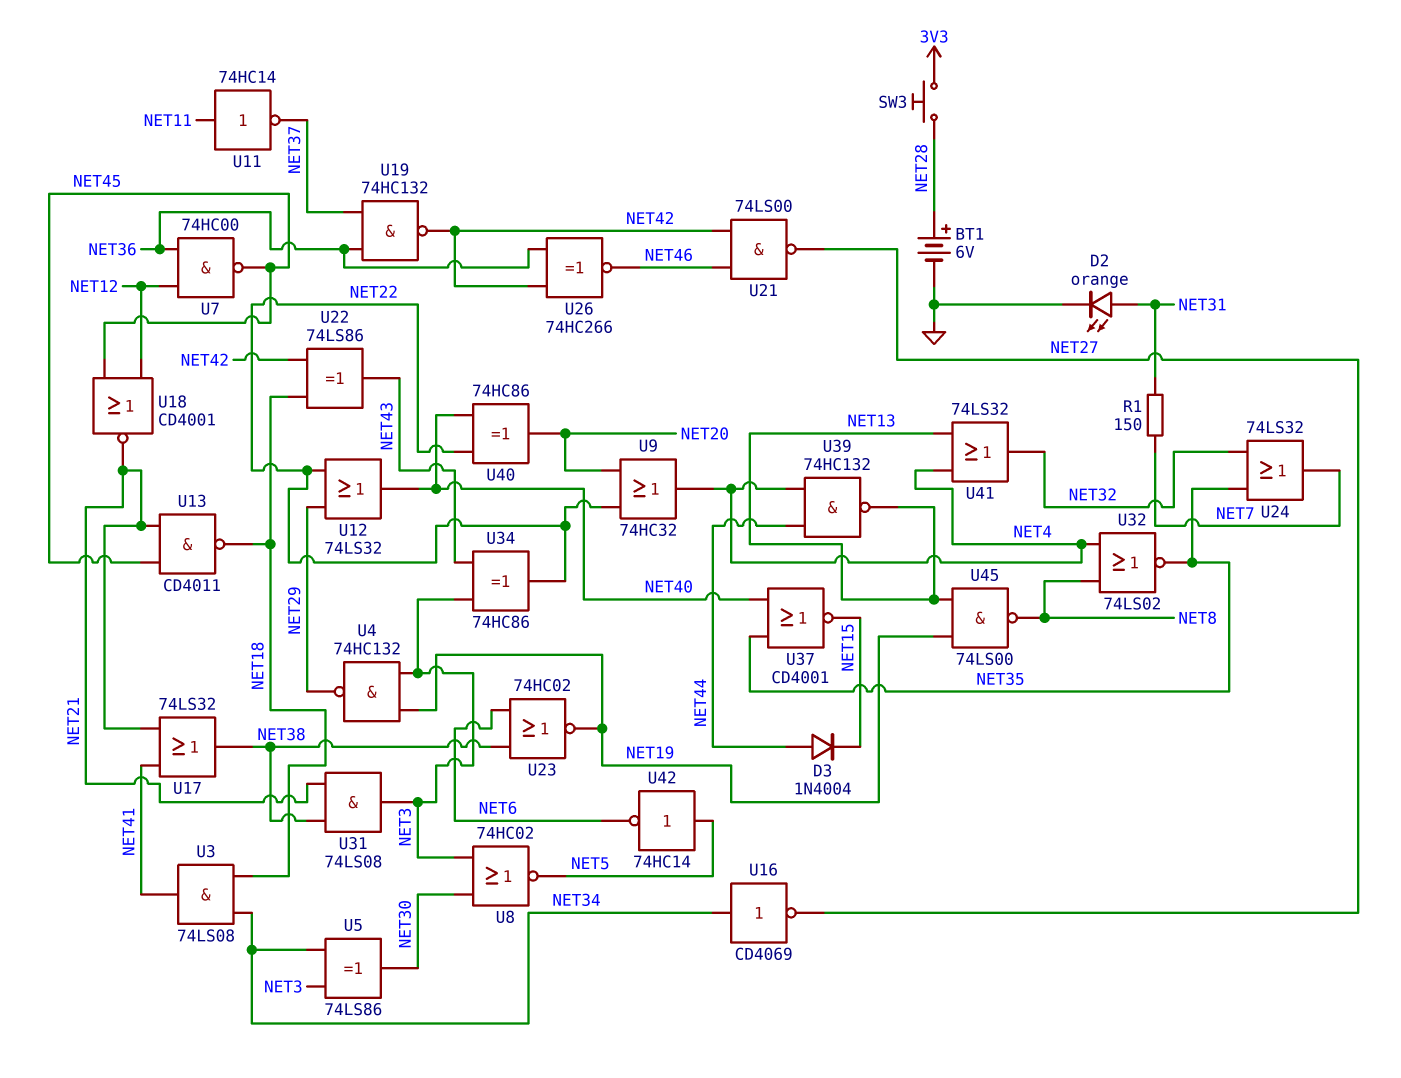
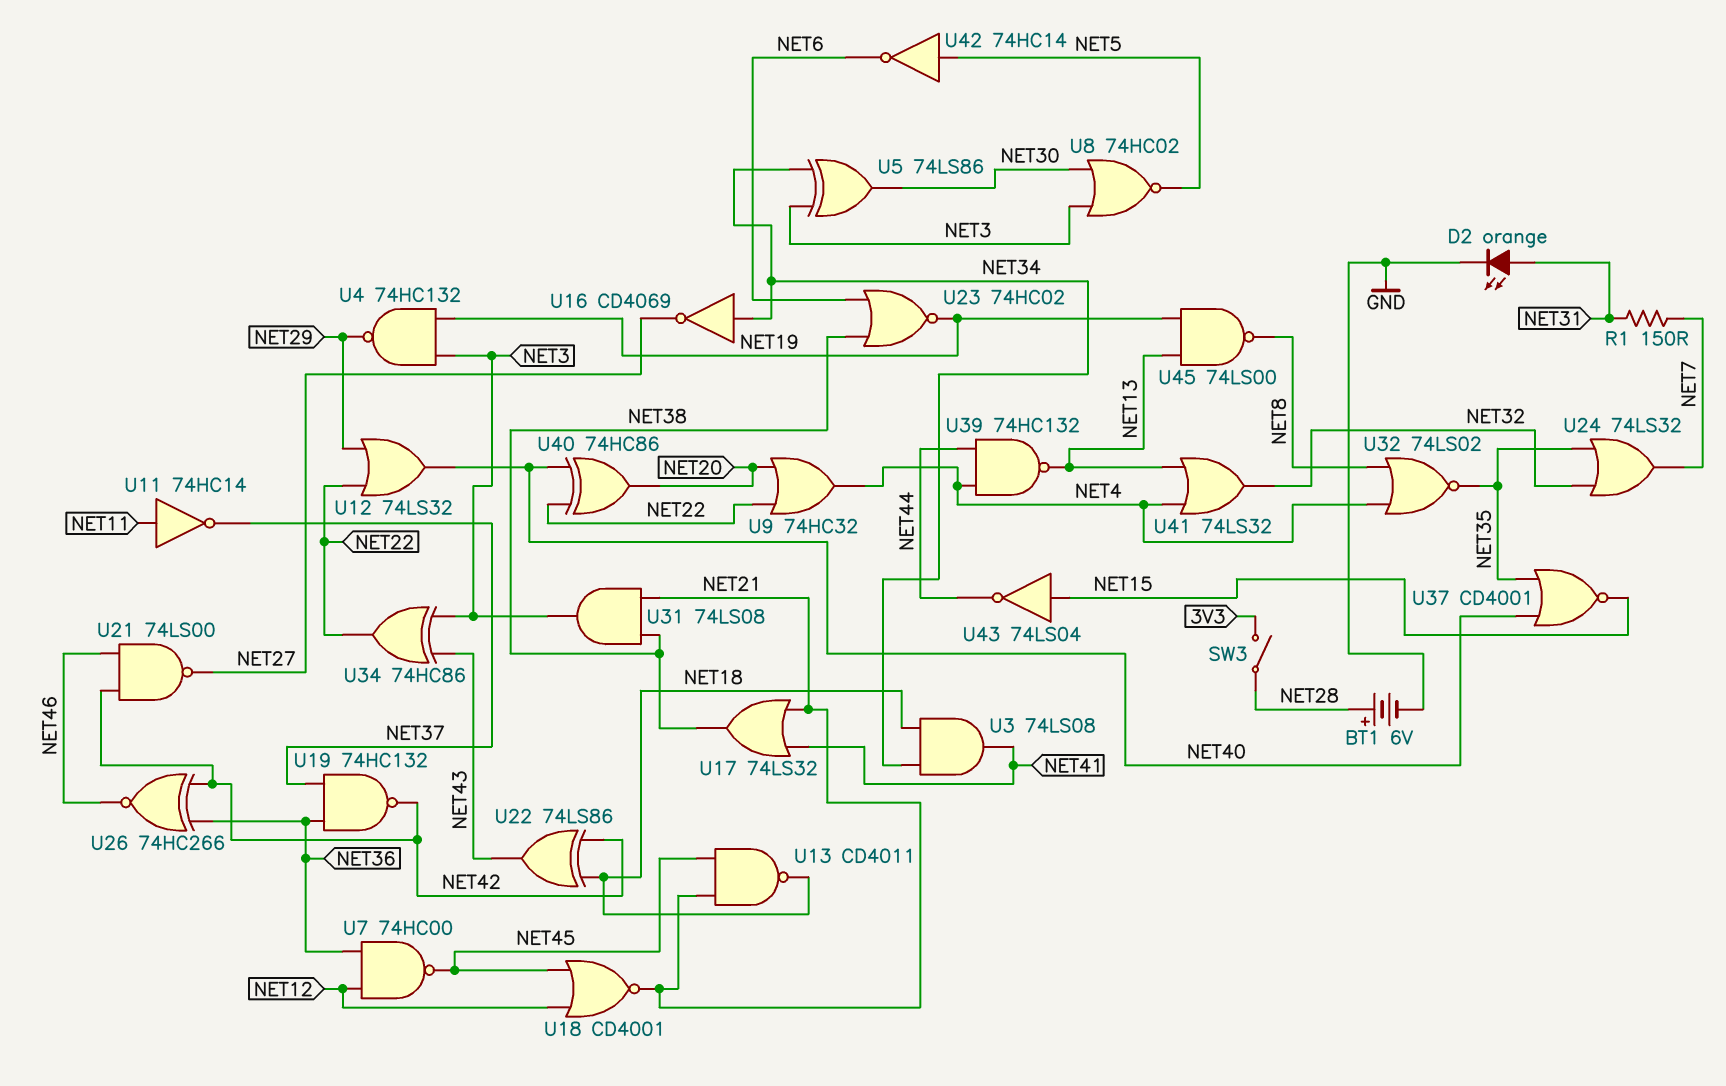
D3: diode 1N4004 (A NET44, K NET15) -> none
SW3: button (3V3, NET28) -> switch (3V3, NET28)
U43: none -> NOT 74LS04 (in NET15, out NET44)

